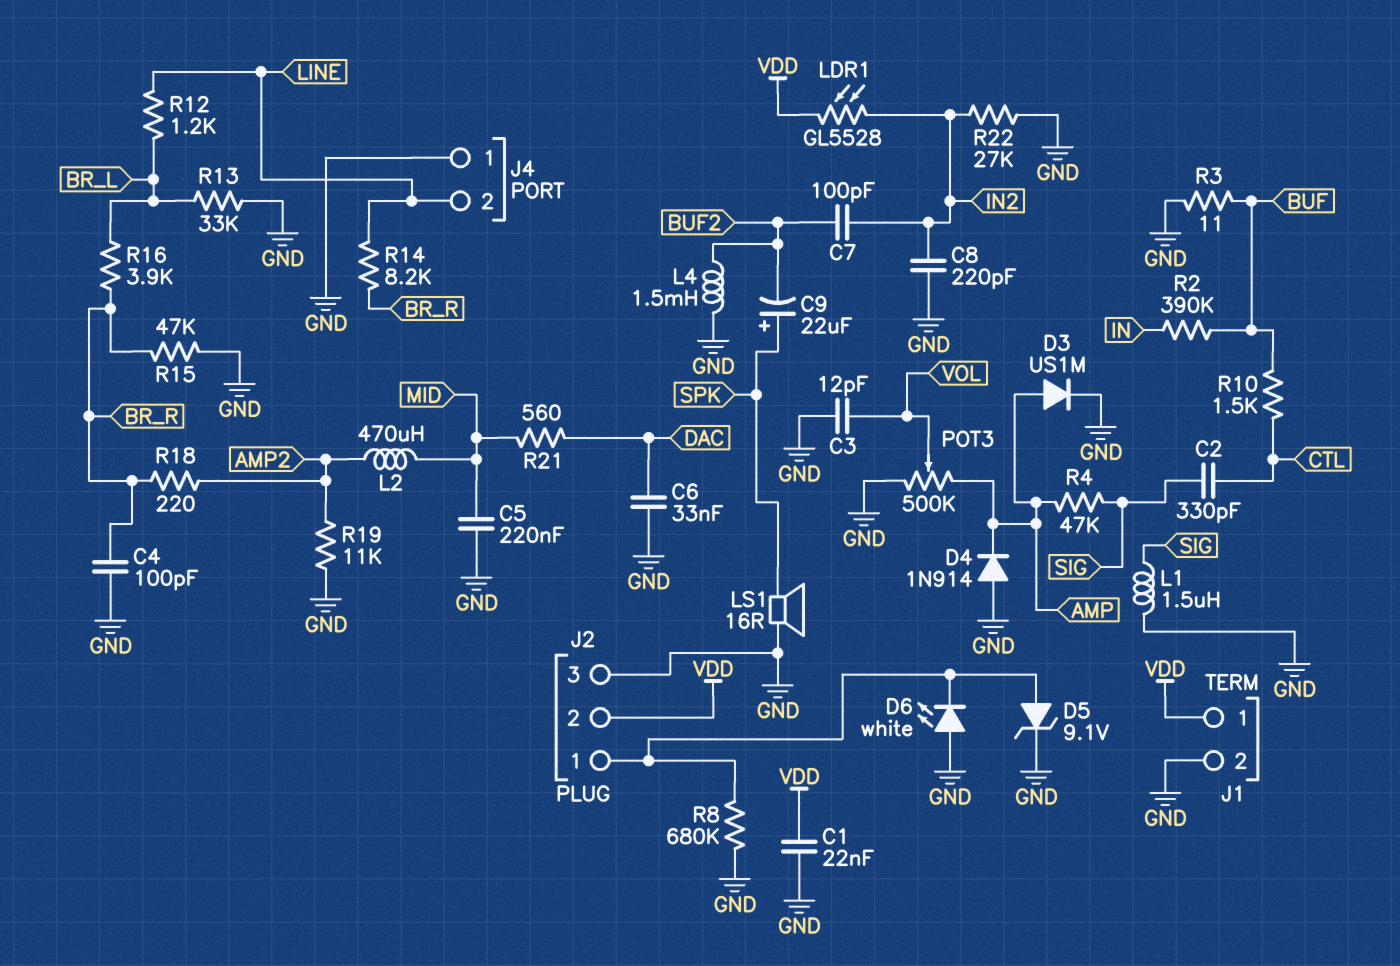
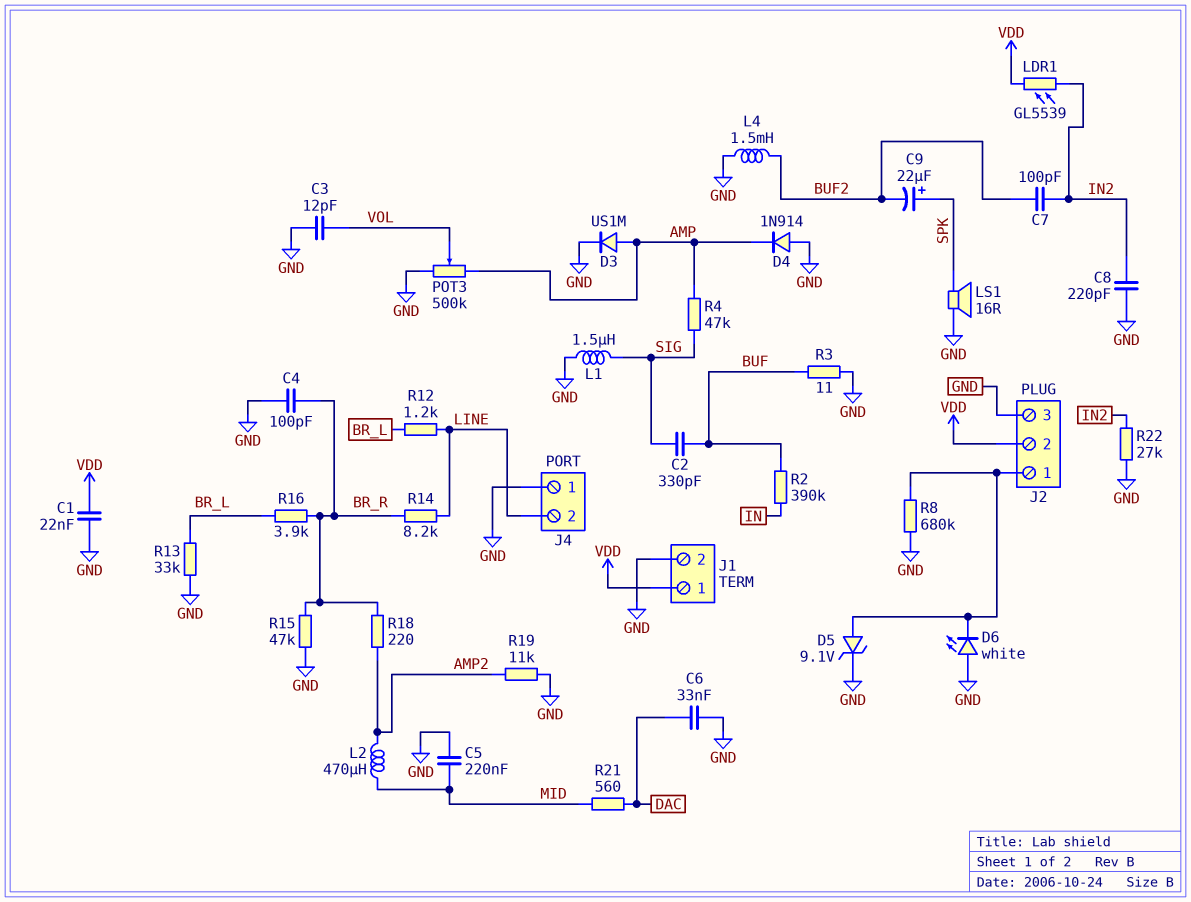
C2: 330pF (CTL, SIG) -> 330pF (BUF, SIG)
LDR1: GL5528 (IN2, VDD) -> GL5539 (IN2, VDD)
R10: 1.5k (BUF, CTL) -> none

